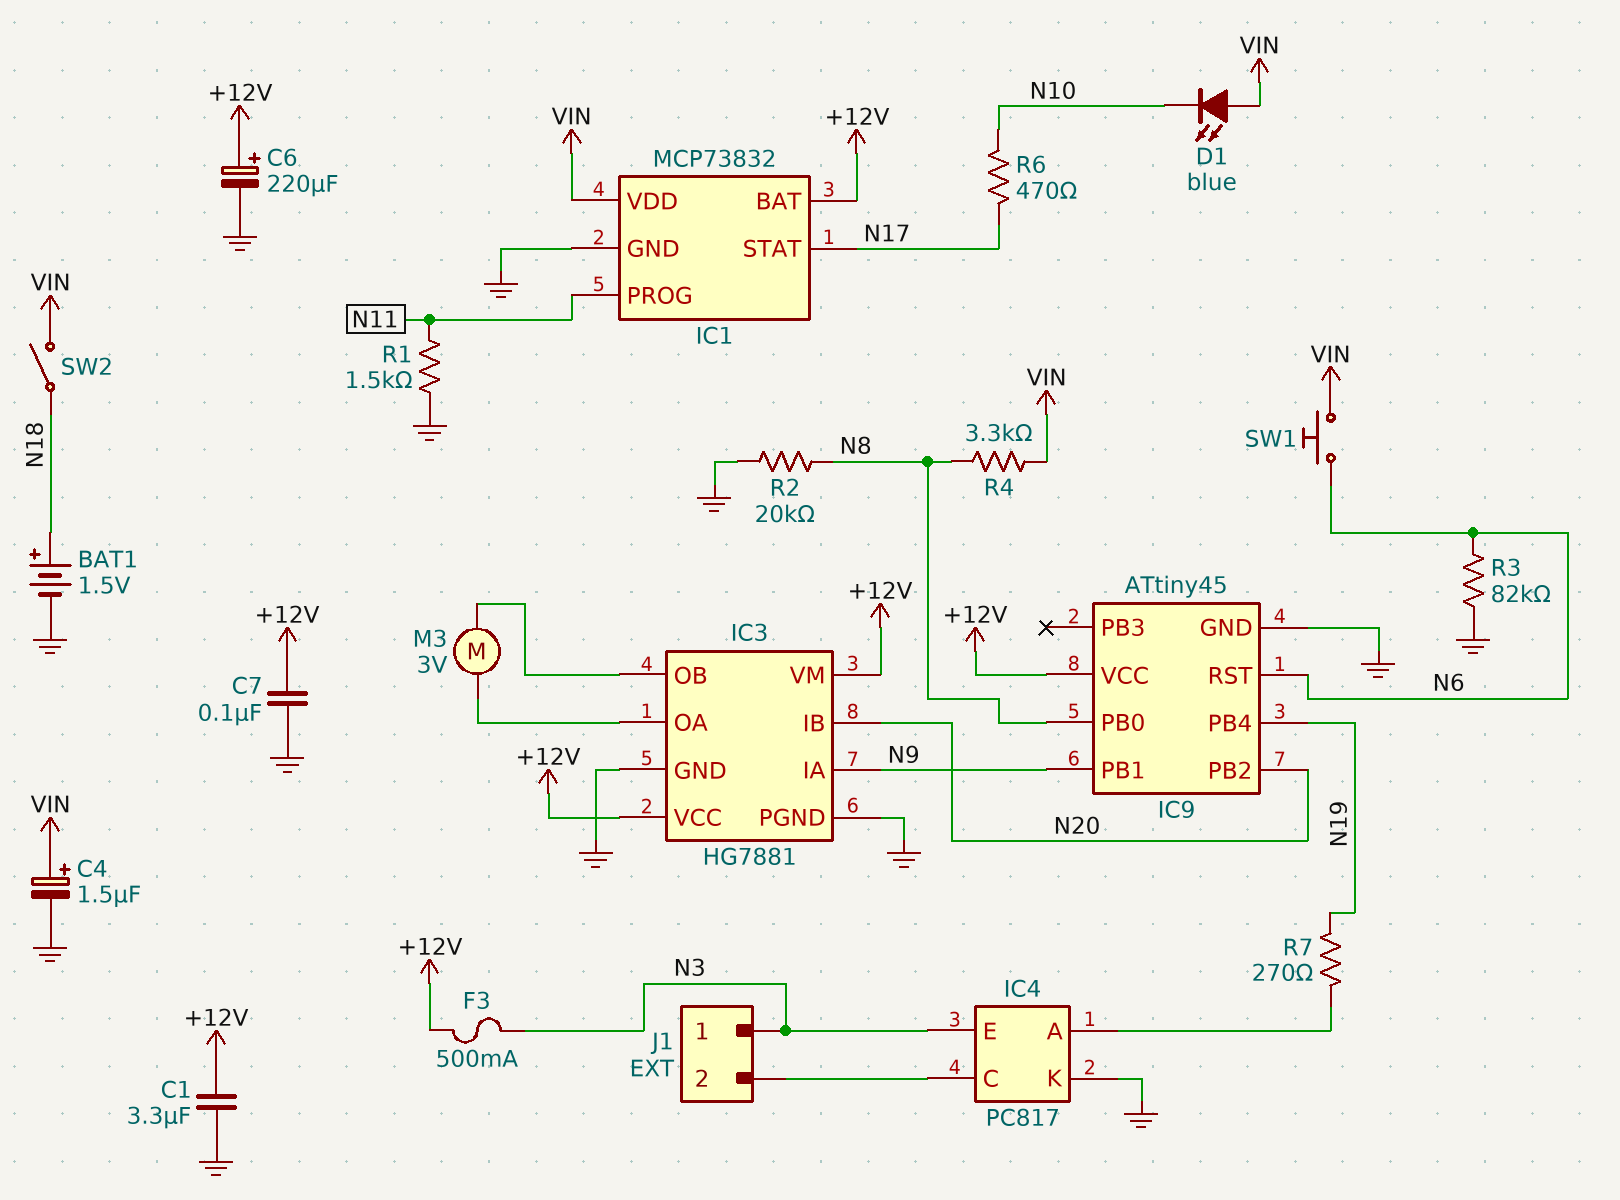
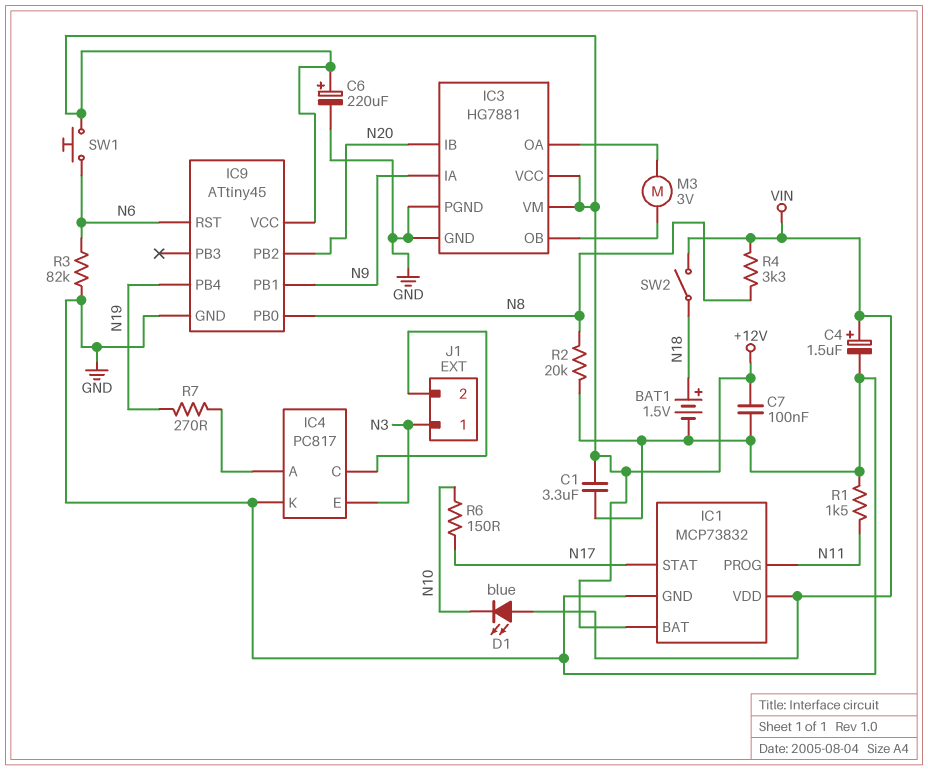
F3: 500mA (+12V, N3) -> none
R6: 470 (N10, N17) -> 150 (N10, N17)
SW1: button (N6, VIN) -> button (+12V, N6)

